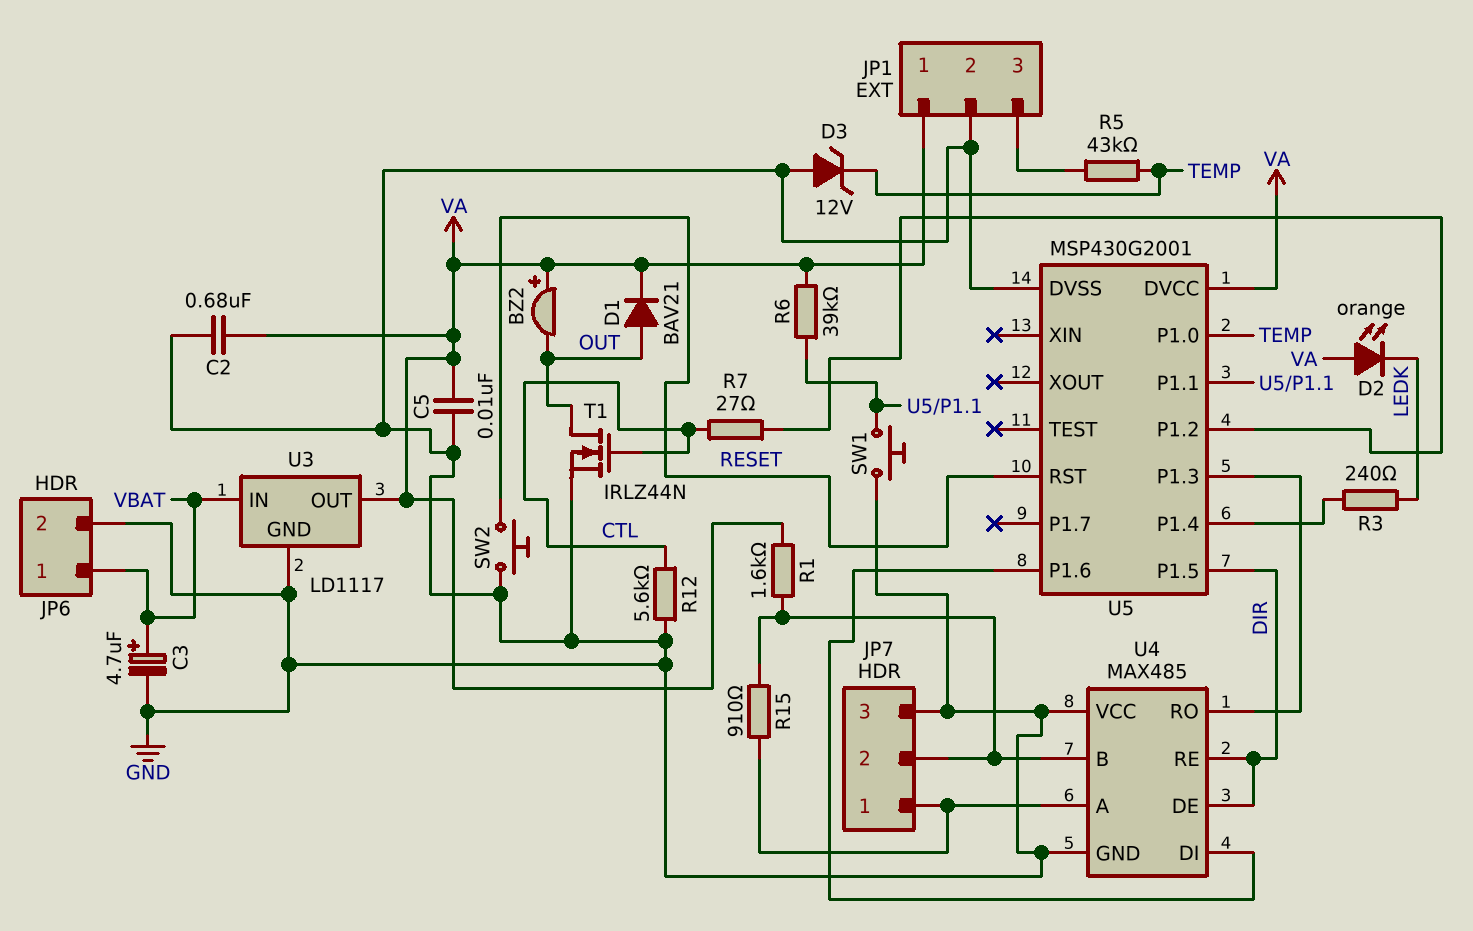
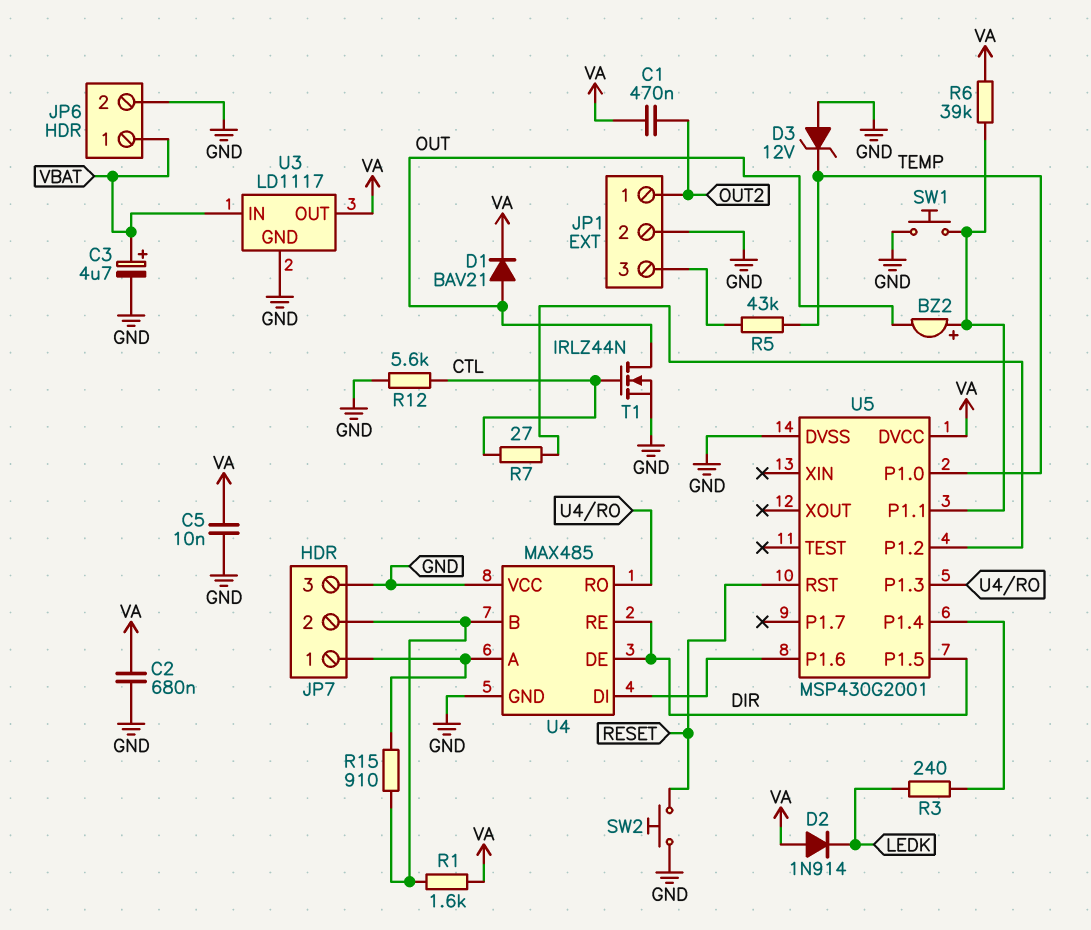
BZ2: buzzer (plus VA, minus OUT) -> buzzer (plus U5/P1.1, minus OUT)
C1: none -> 470nF (OUT2, VA)
D2: LED orange (A VA, K LEDK) -> diode 1N914 (A VA, K LEDK)
JP1 pin 1: VA -> OUT2

